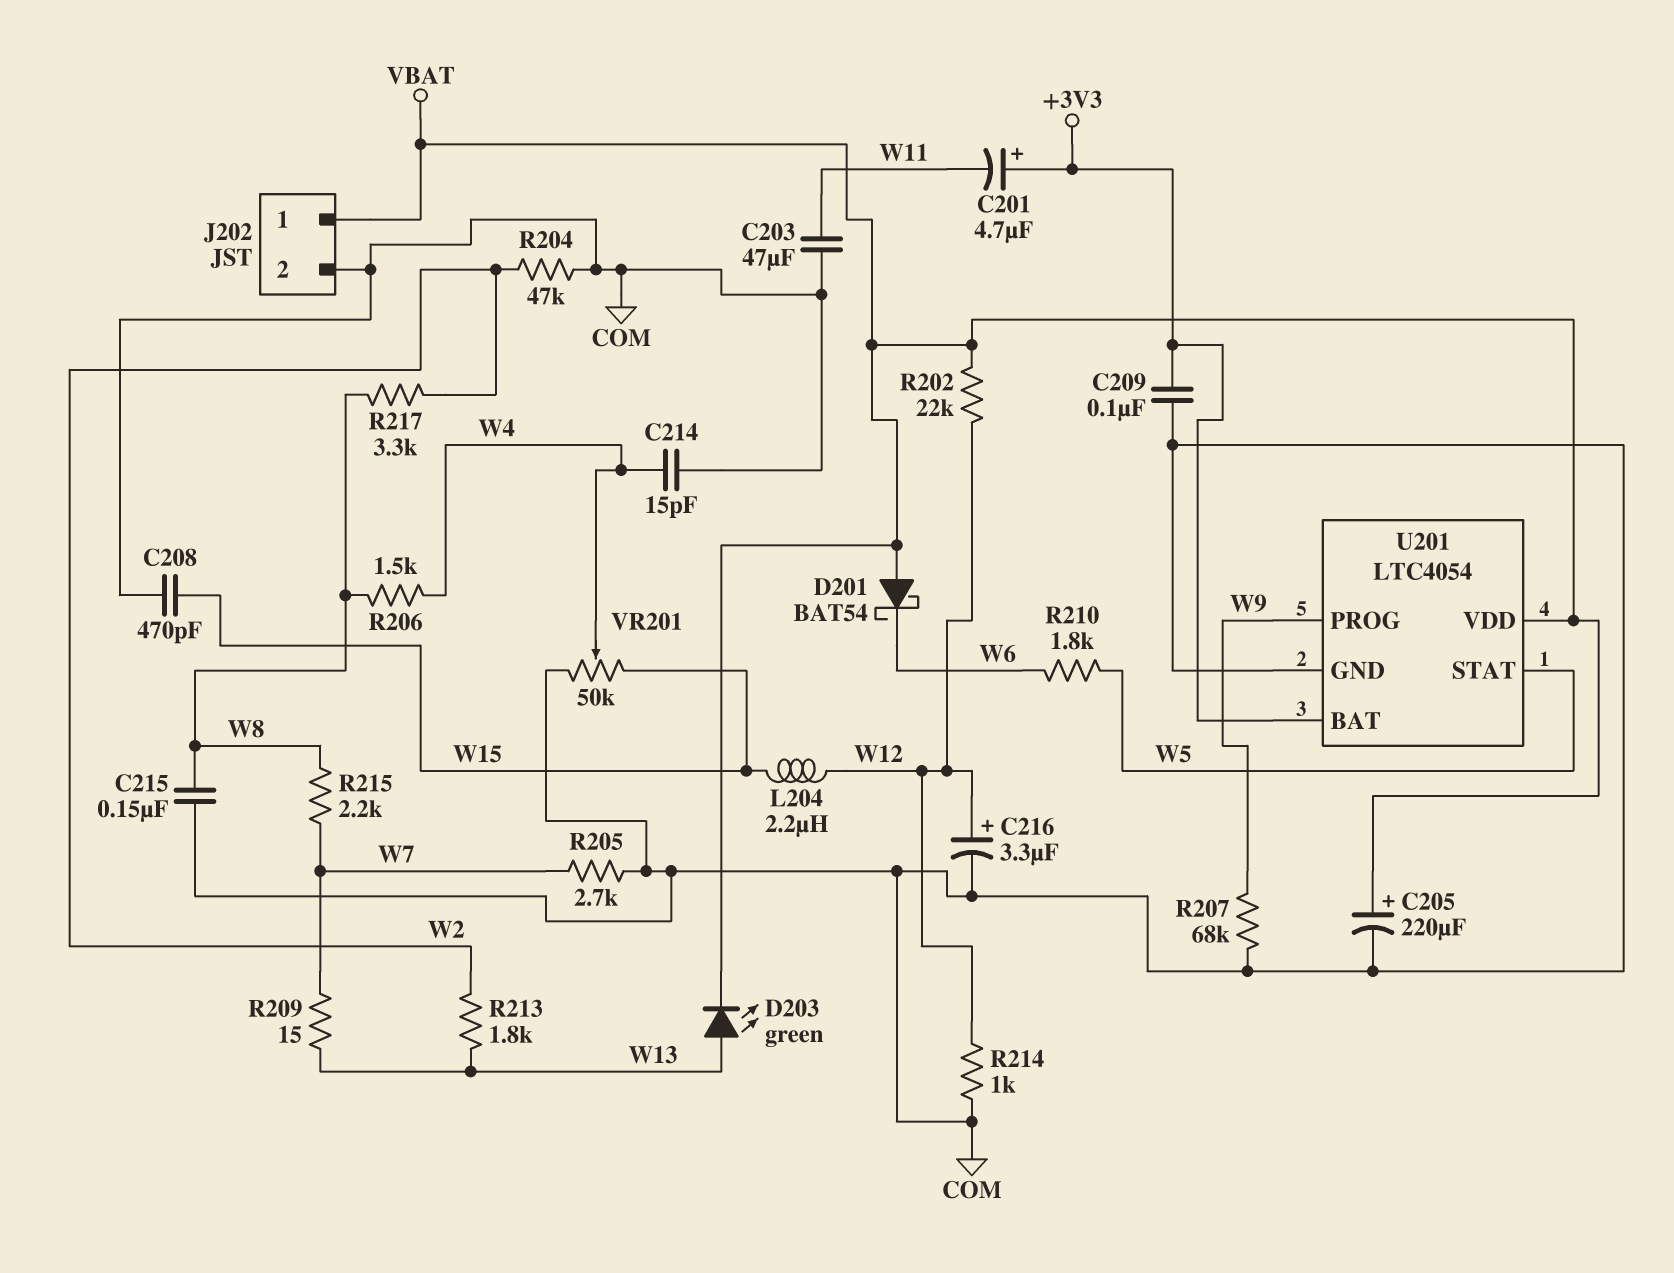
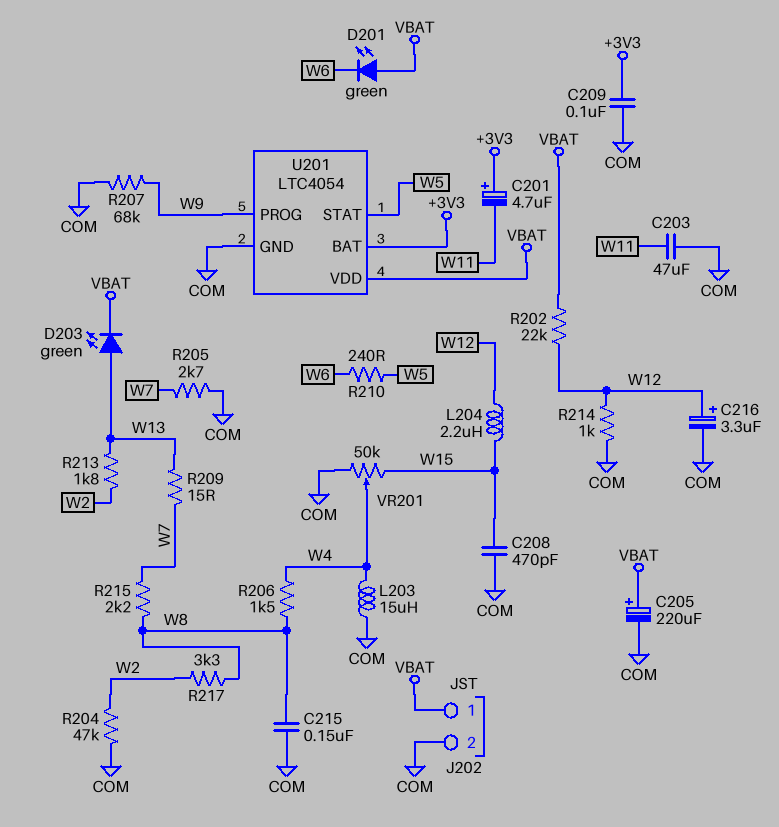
C214: 15pF (COM, W4) -> none
D201: schottky BAT54 (A VBAT, K W6) -> LED green (A VBAT, K W6)
L203: none -> 15uH (COM, W4)
R210: 1.8k (W5, W6) -> 240 (W5, W6)

